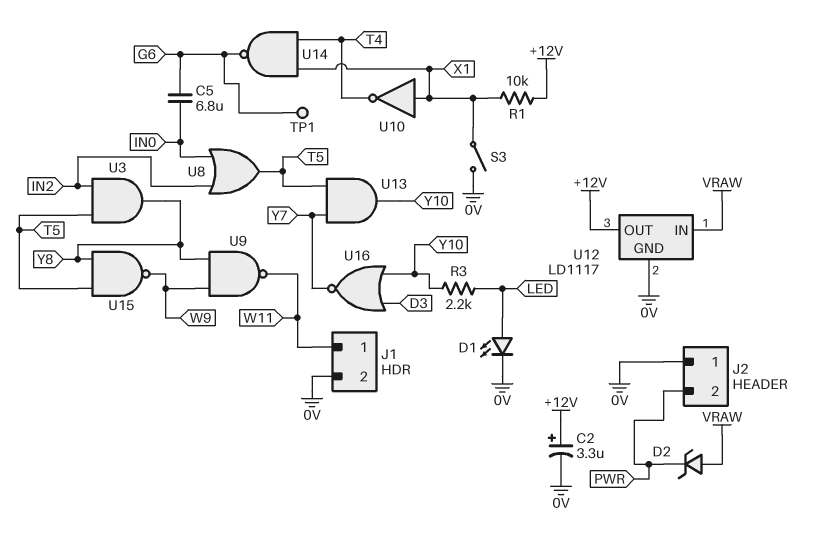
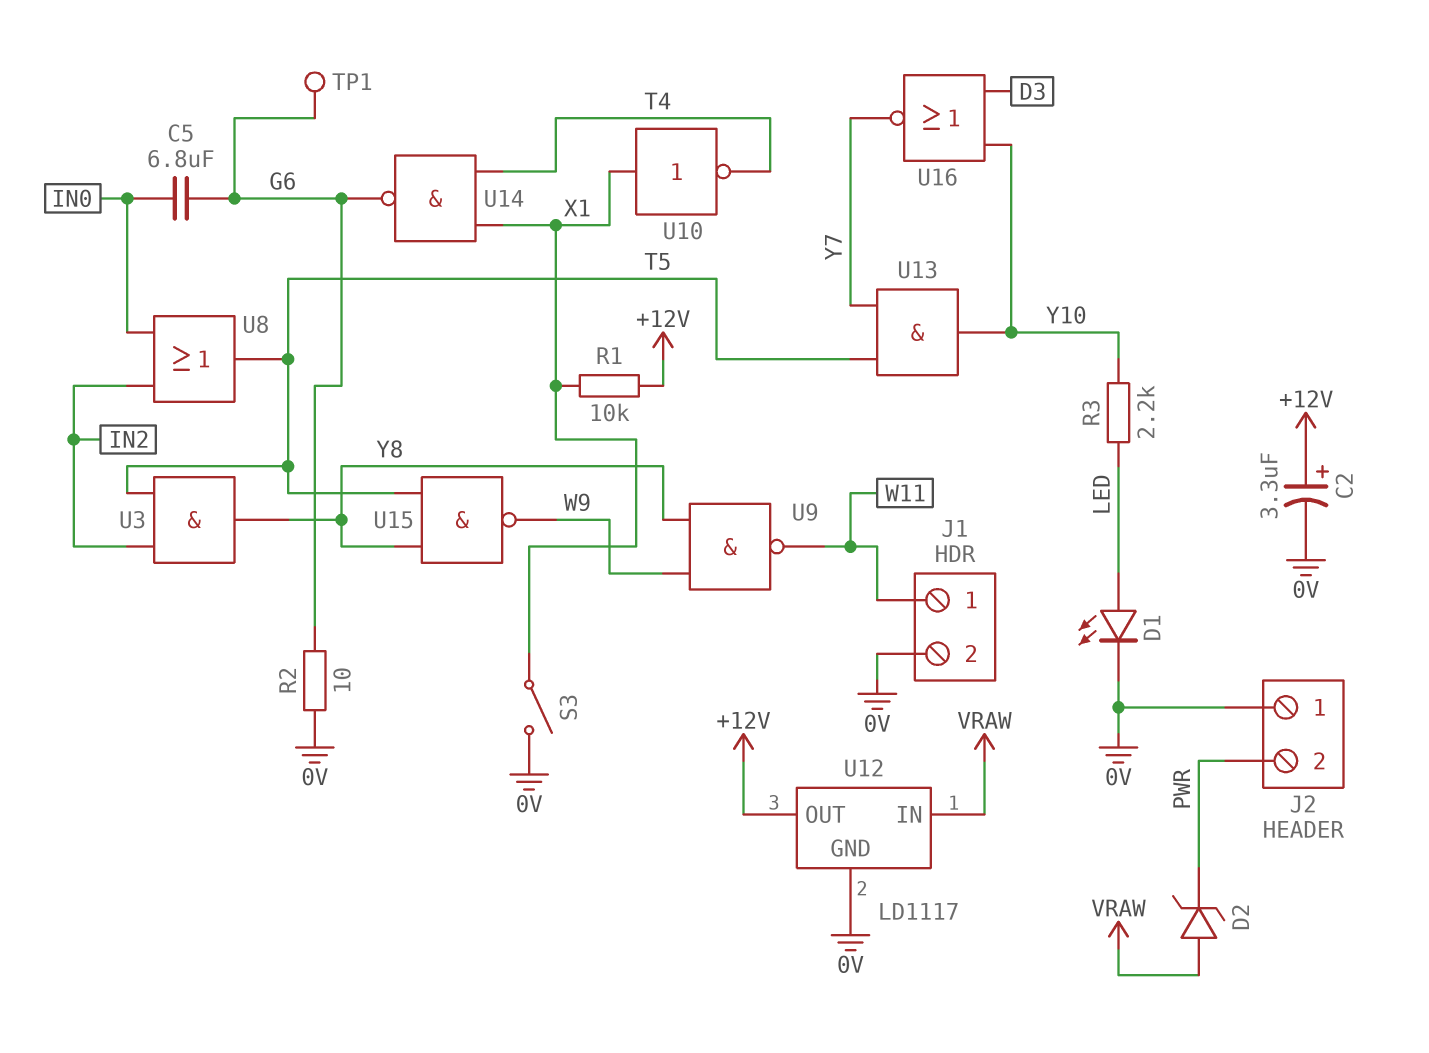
R2: none -> 10 (0V, G6)

